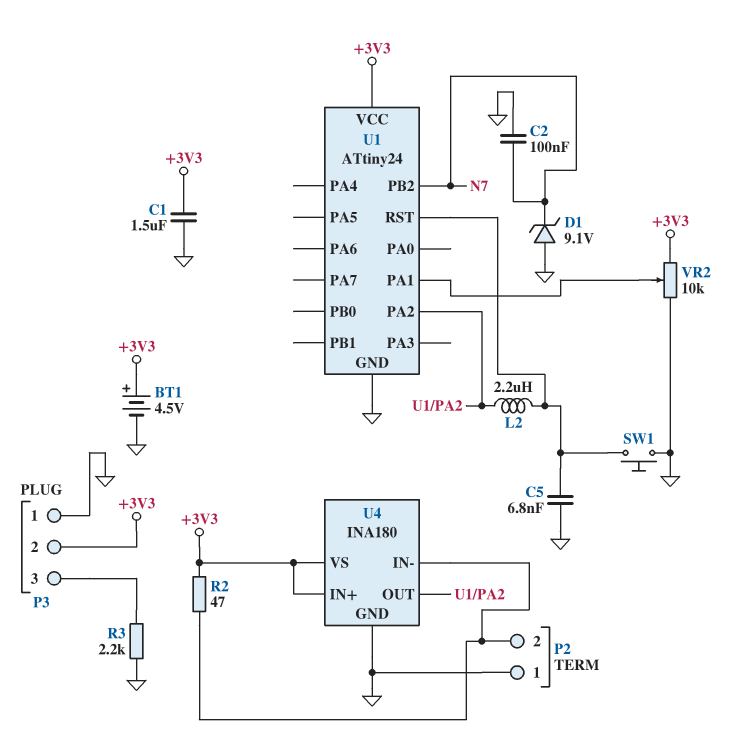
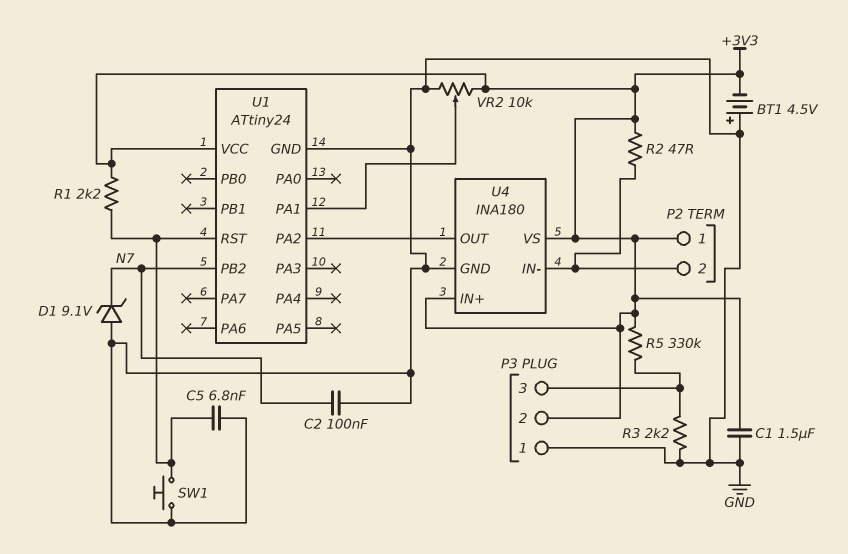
BT1: 4.5V (plus +3V3, minus GND) -> 4.5V (plus GND, minus +3V3)
L2: 2.2uH (U1/PA2, U1/RST) -> none
P2 pin 1: GND -> +3V3
R1: none -> 2.2k (+3V3, U1/RST)
R5: none -> 330k (+3V3, P3/3)

